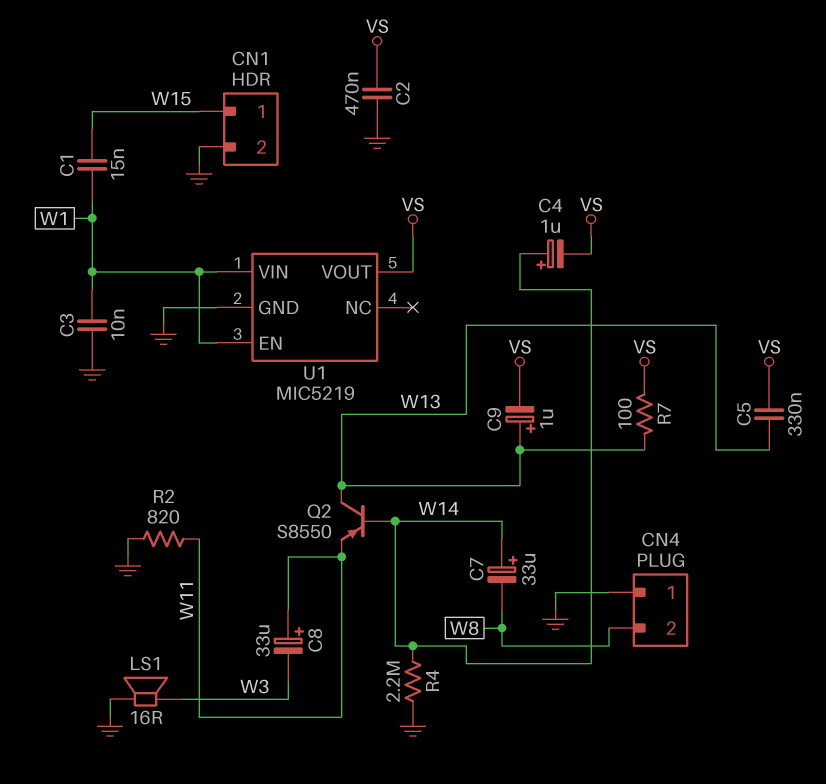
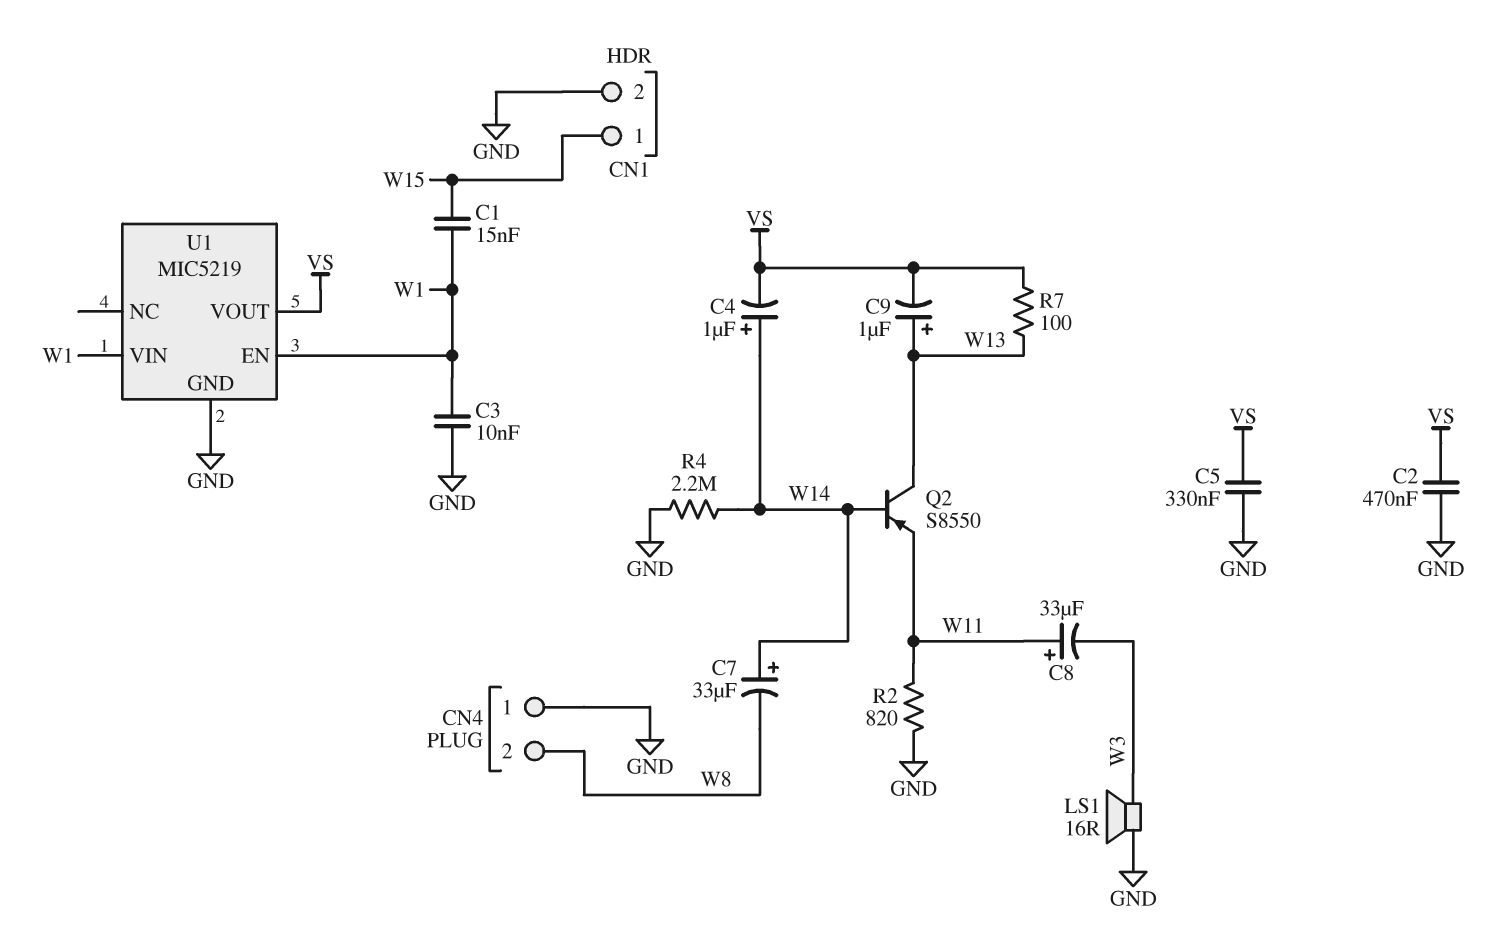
C5: 330nF (VS, W13) -> 330nF (GND, VS)

